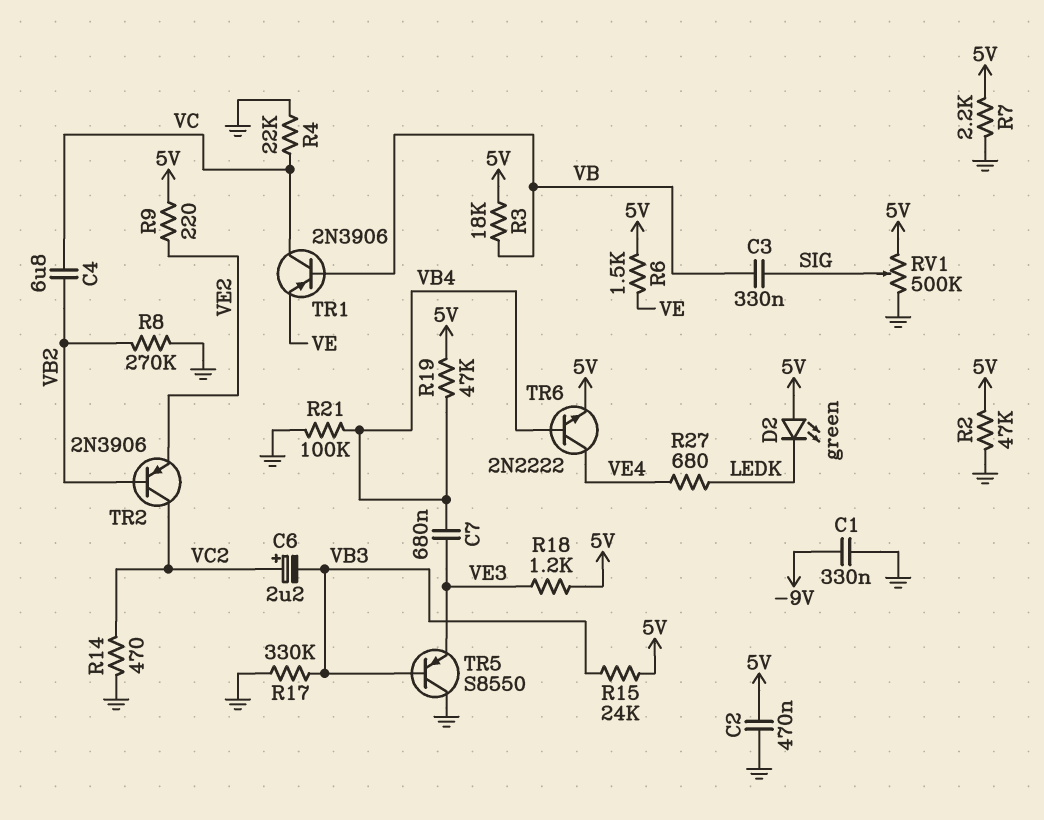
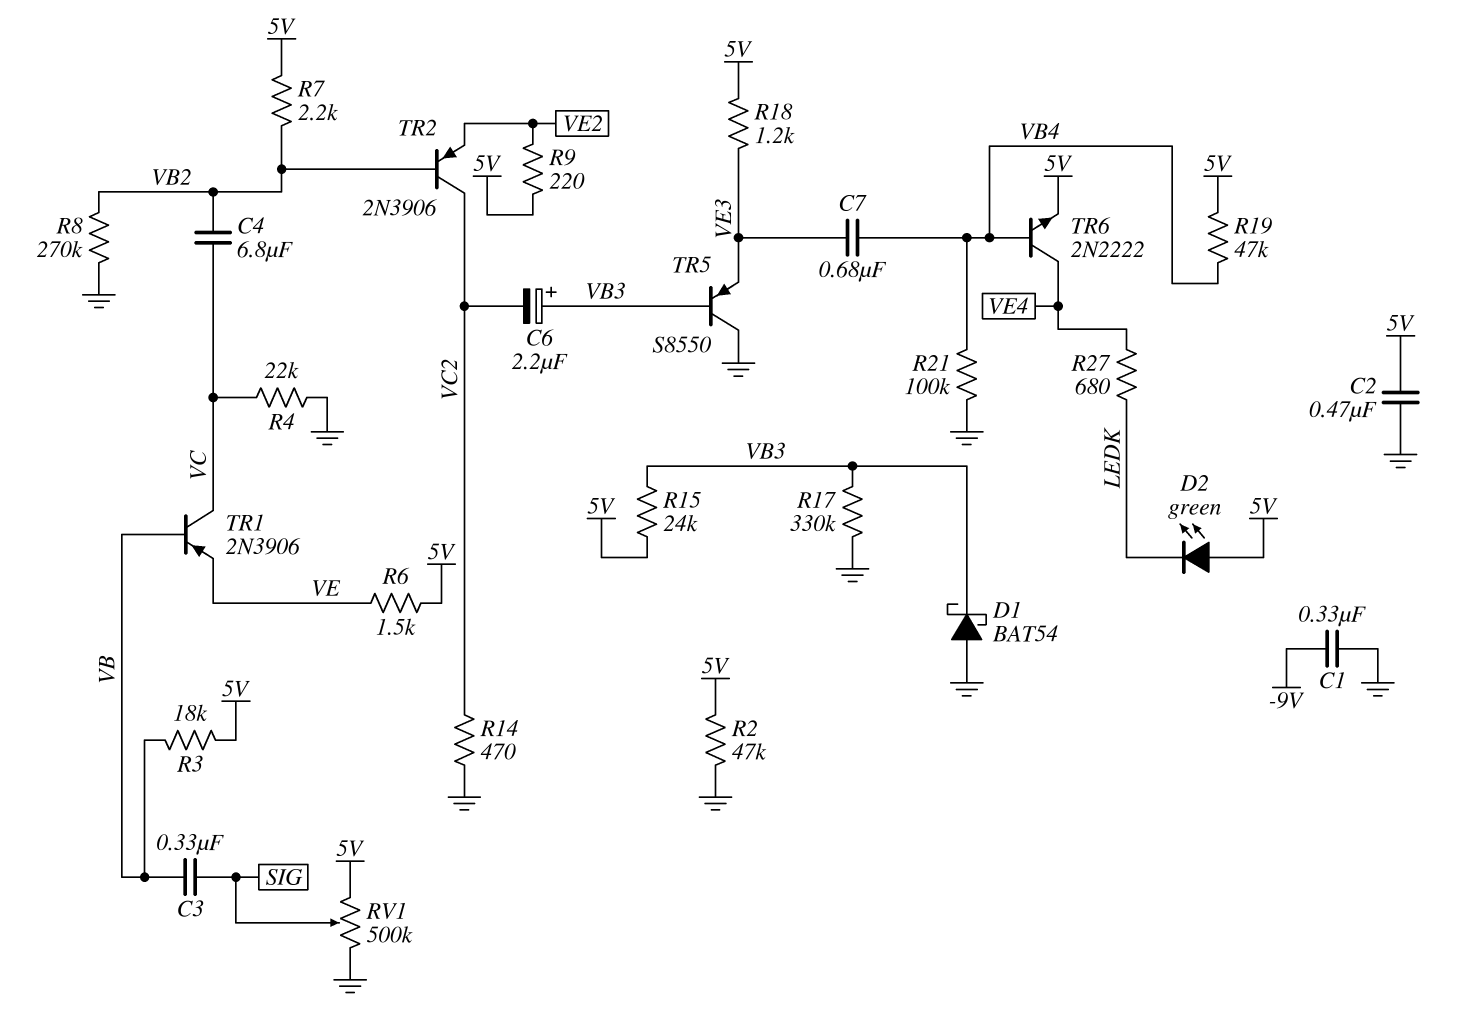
C6: 2.2uF (plus VC2, minus VB3) -> 2.2uF (plus VB3, minus VC2)
D1: none -> schottky BAT54 (A GND, K VB3)
R7: 2.2k (5V, GND) -> 2.2k (5V, VB2)

